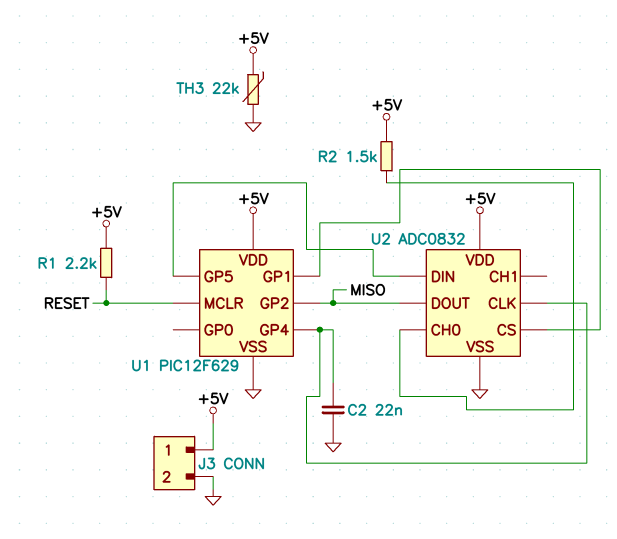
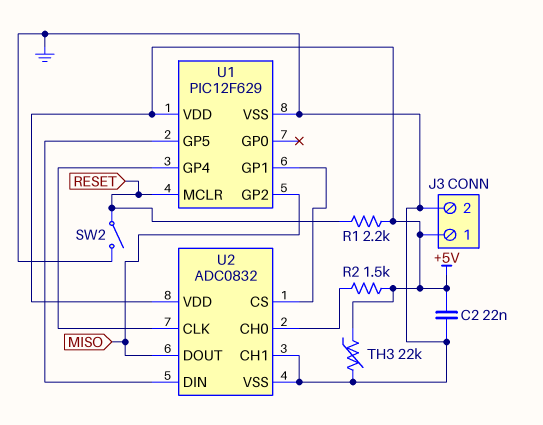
C2: 22nF (GND, U1/GP4) -> 22nF (+5V, GND)
SW2: none -> switch (GND, RESET)
U2 pin CH1: none -> GND

